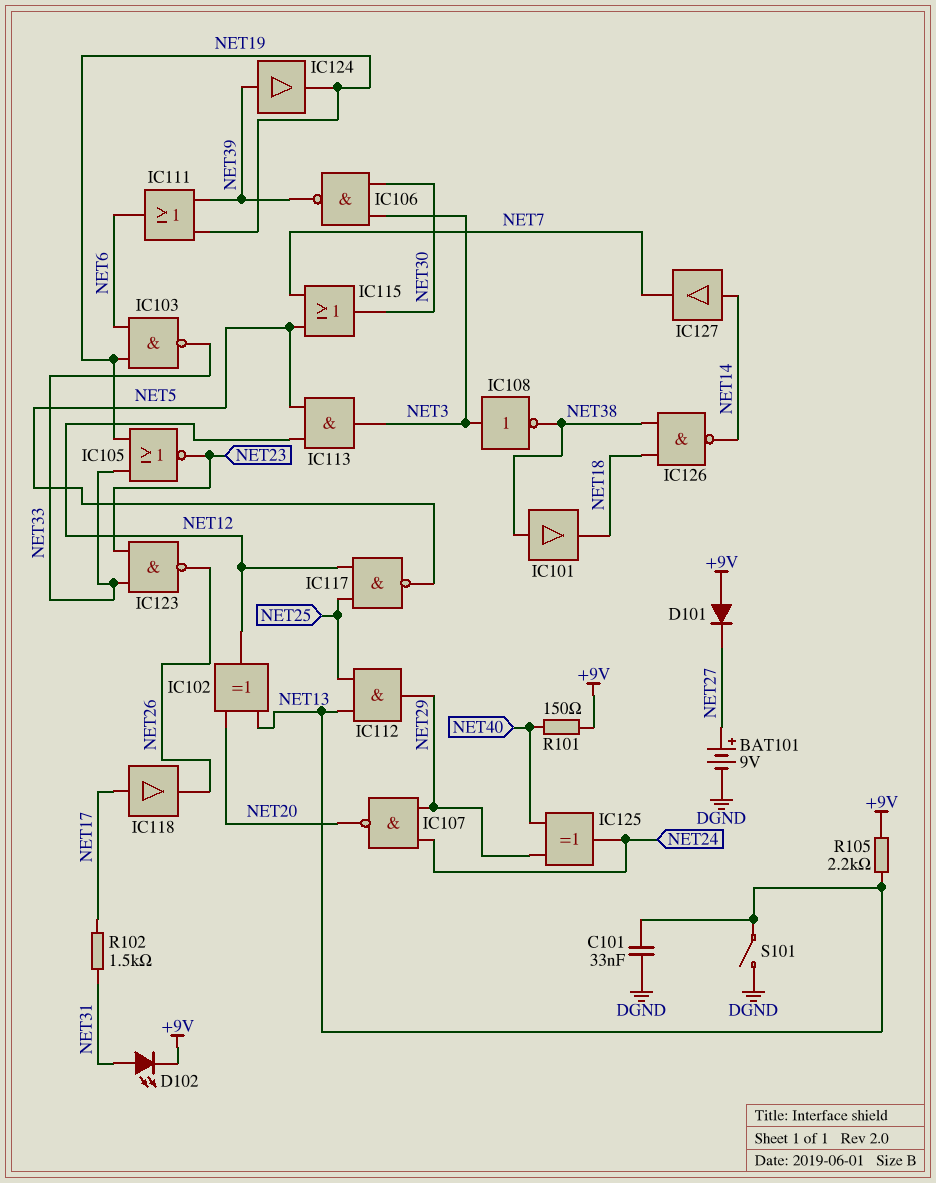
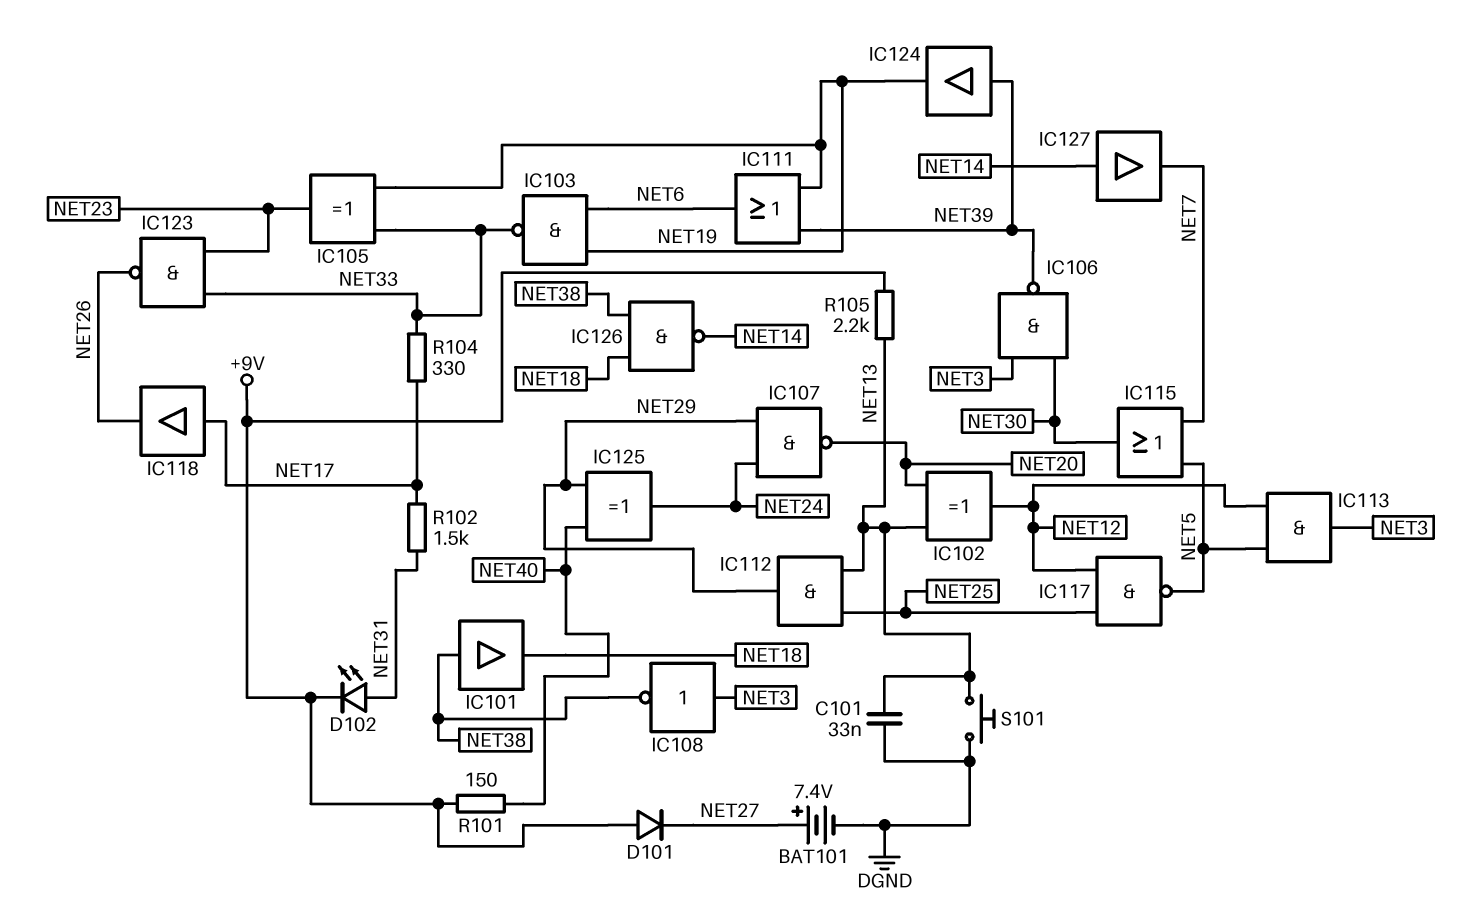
BAT101: 9V (plus NET27, minus DGND) -> 7.4V (plus NET27, minus DGND)
IC105: NOR (in NET19, in NET33, out NET23) -> XOR (in NET19, in NET33, out NET23)
R104: none -> 330 (NET17, NET33)
S101: switch (DGND, NET13) -> button (DGND, NET13)

